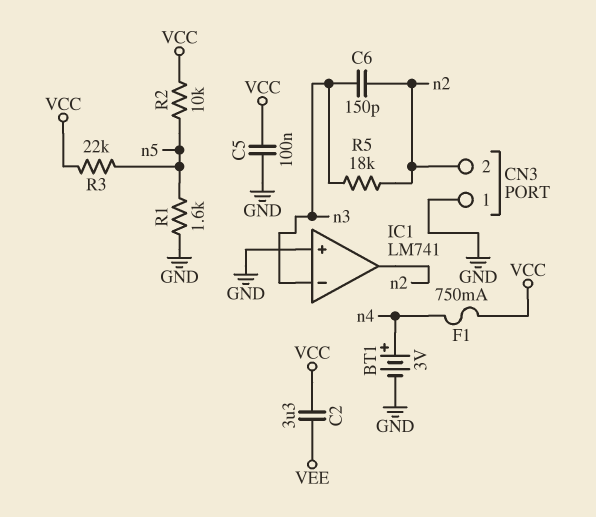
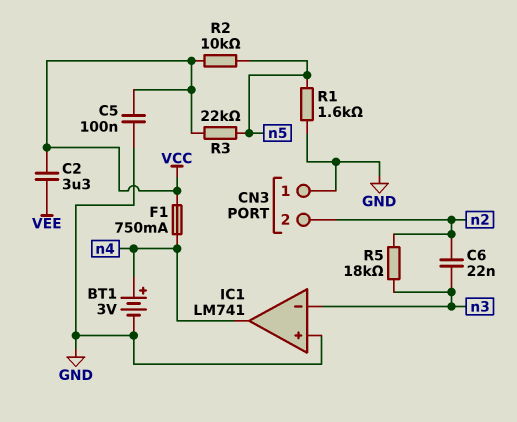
C6: 150pF (n2, n3) -> 22nF (n2, n3)
IC1 pin out: n2 -> n4

